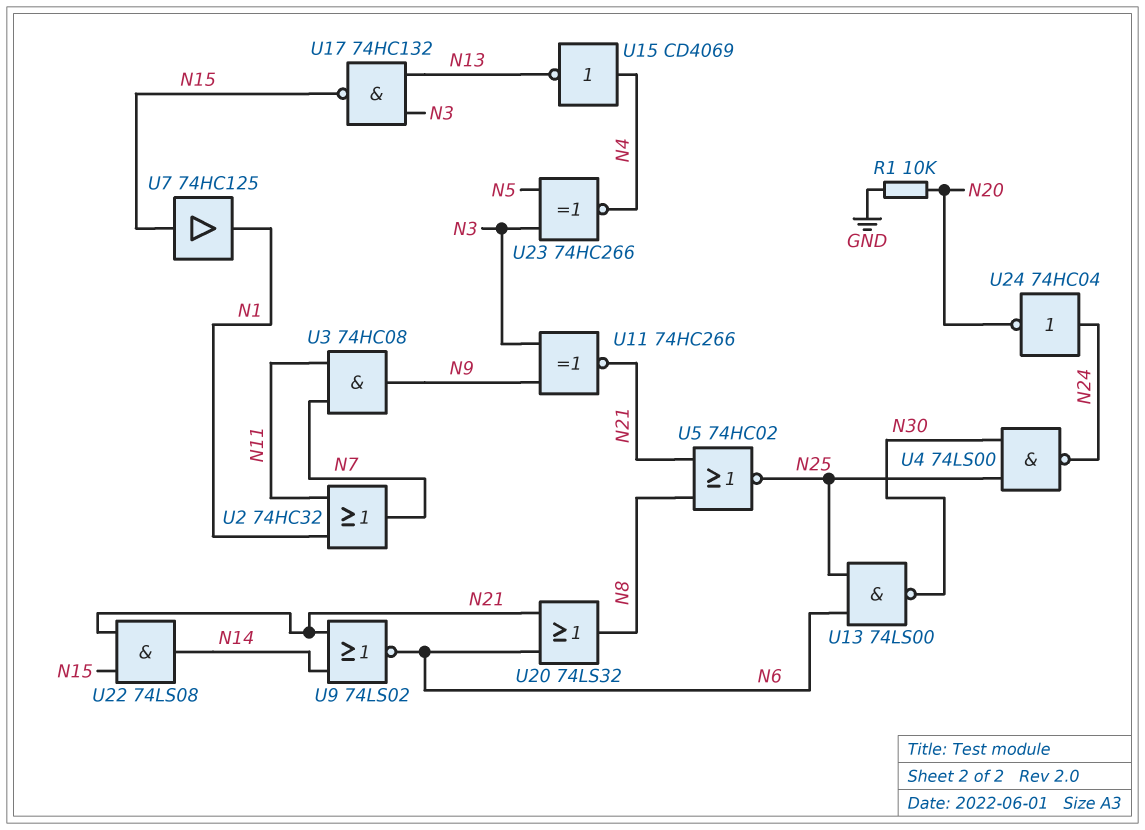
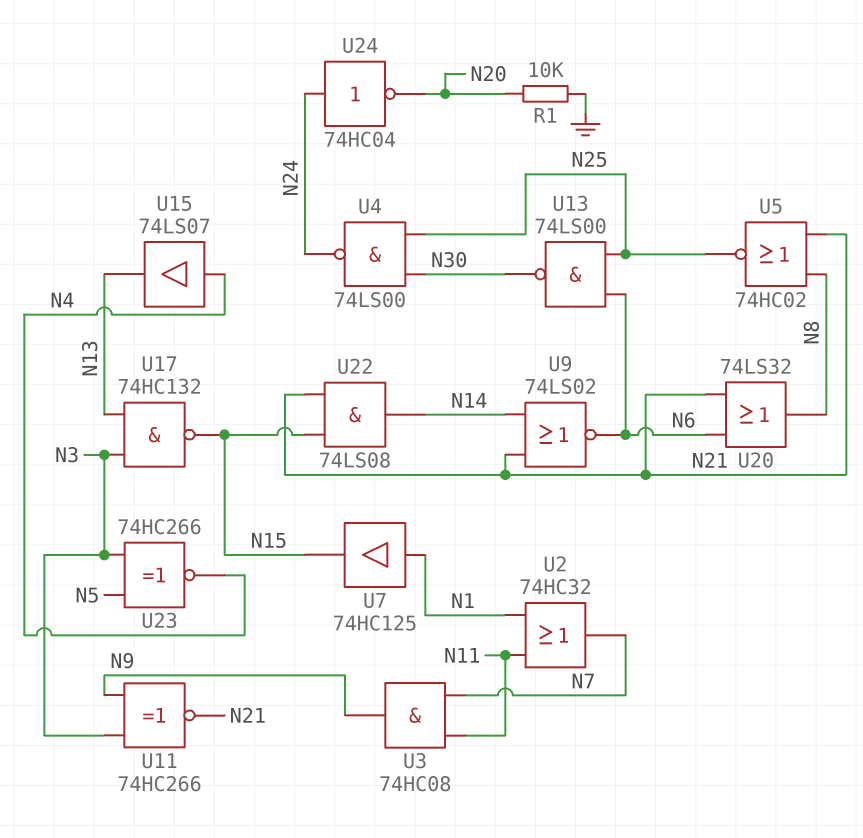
U7: buffer 74HC125 (in N15, out N1) -> buffer 74HC125 (in N1, out N15)
U15: NOT CD4069 (in N4, out N13) -> buffer 74LS07 (in N4, out N13)

